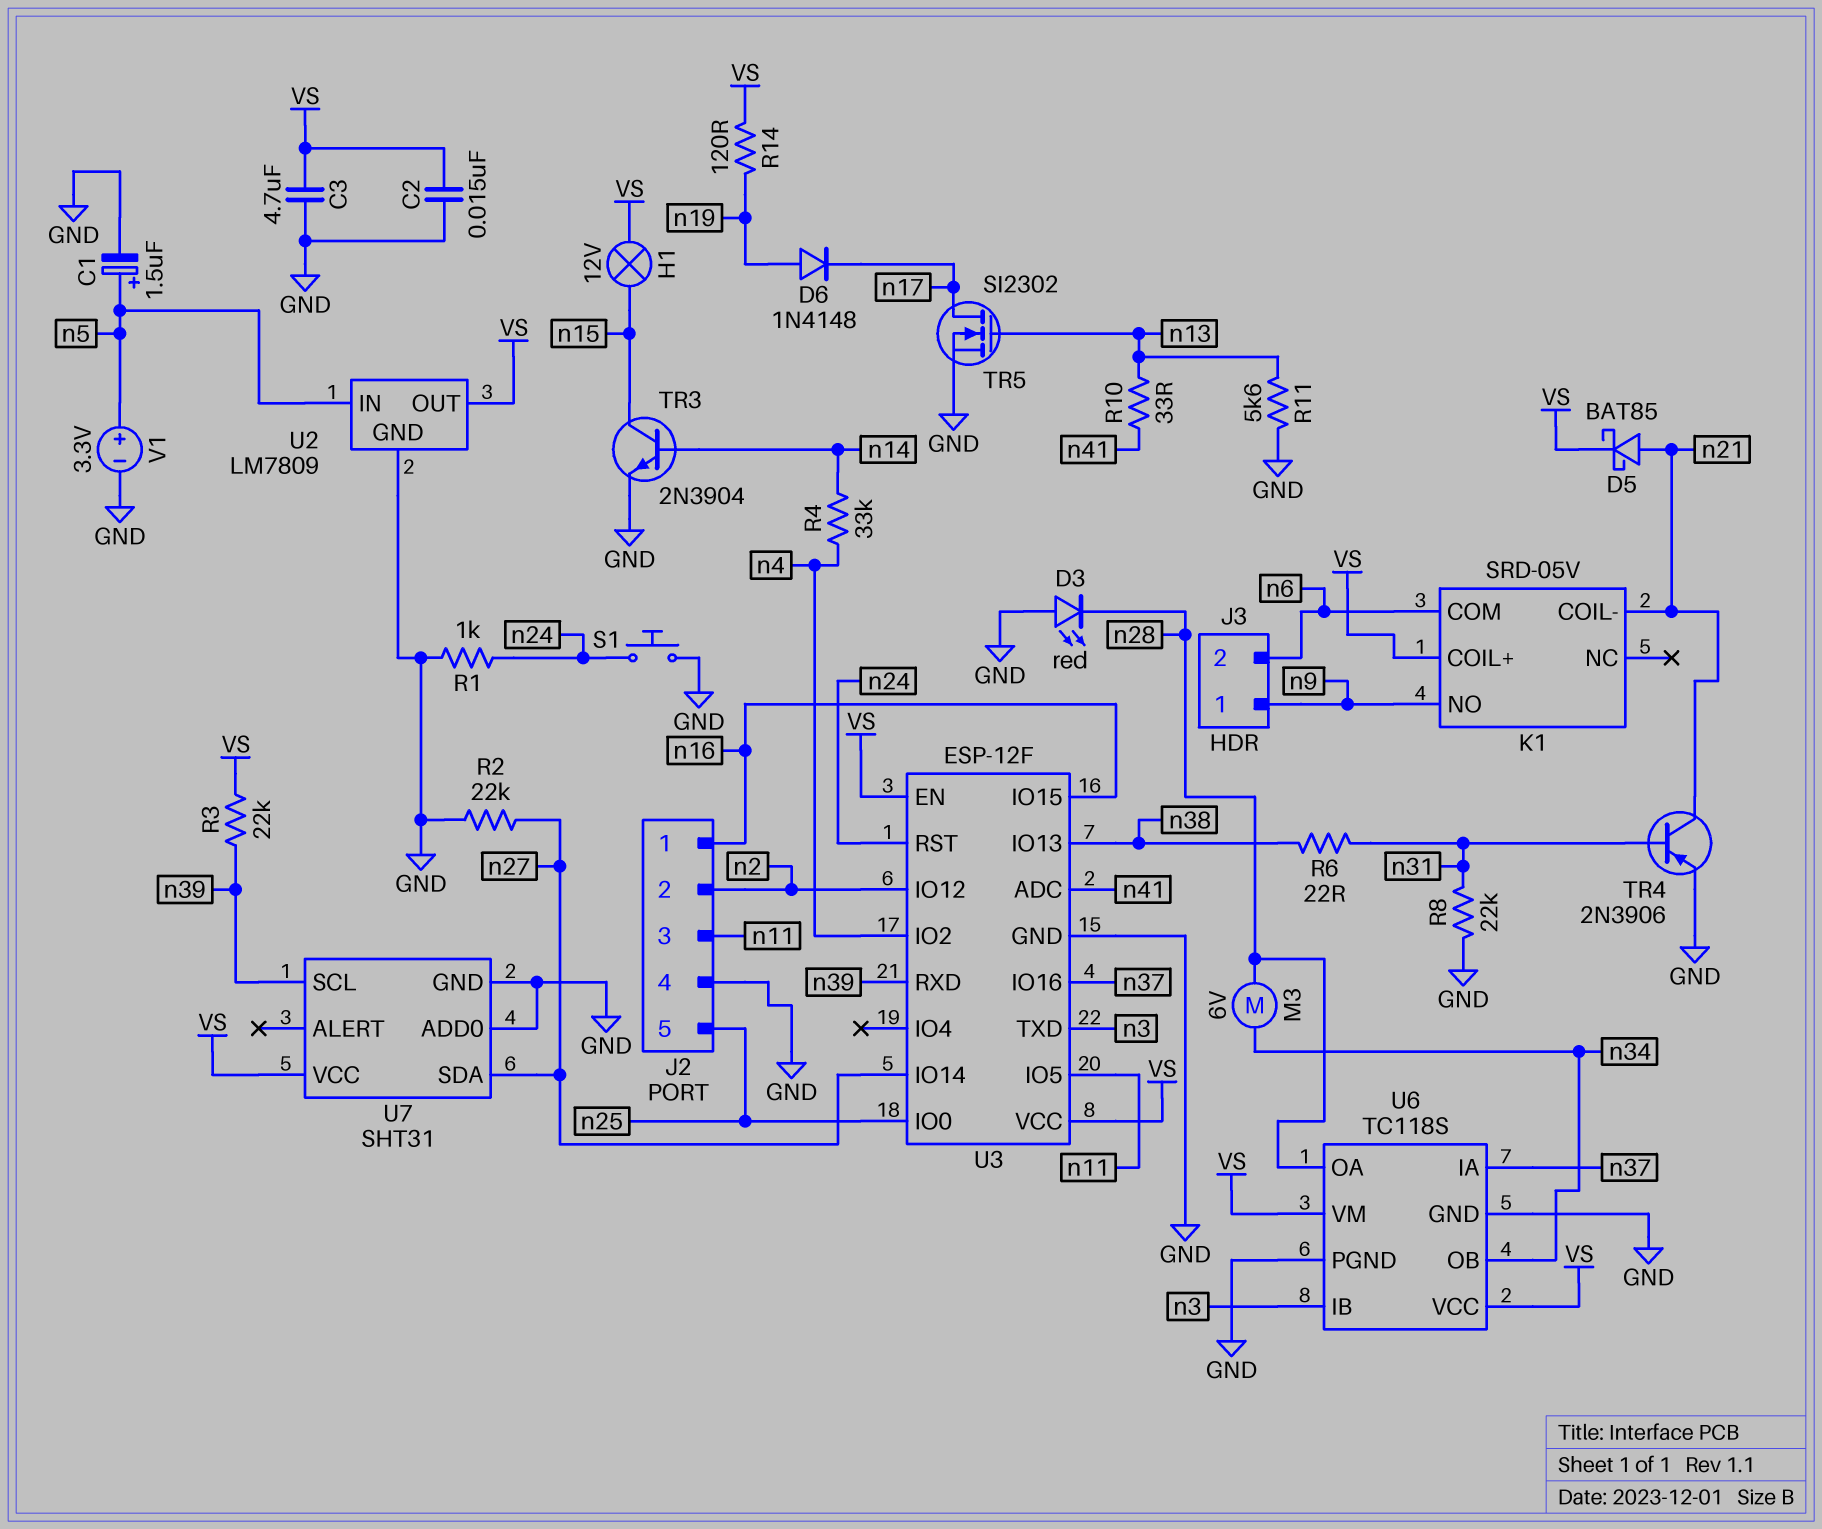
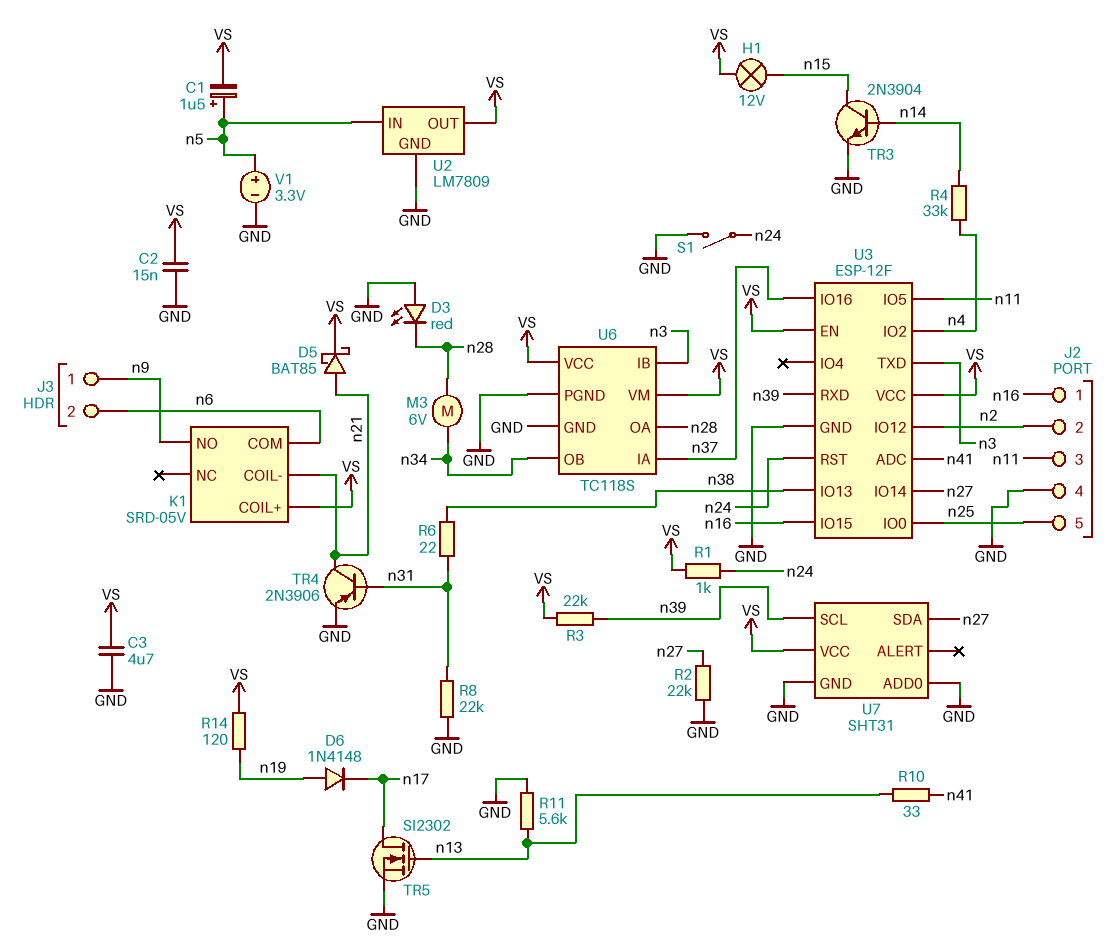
C1: 1.5uF (plus n5, minus GND) -> 1.5uF (plus n5, minus VS)
R1: 1k (GND, n24) -> 1k (VS, n24)
S1: button (GND, n24) -> switch (GND, n24)

